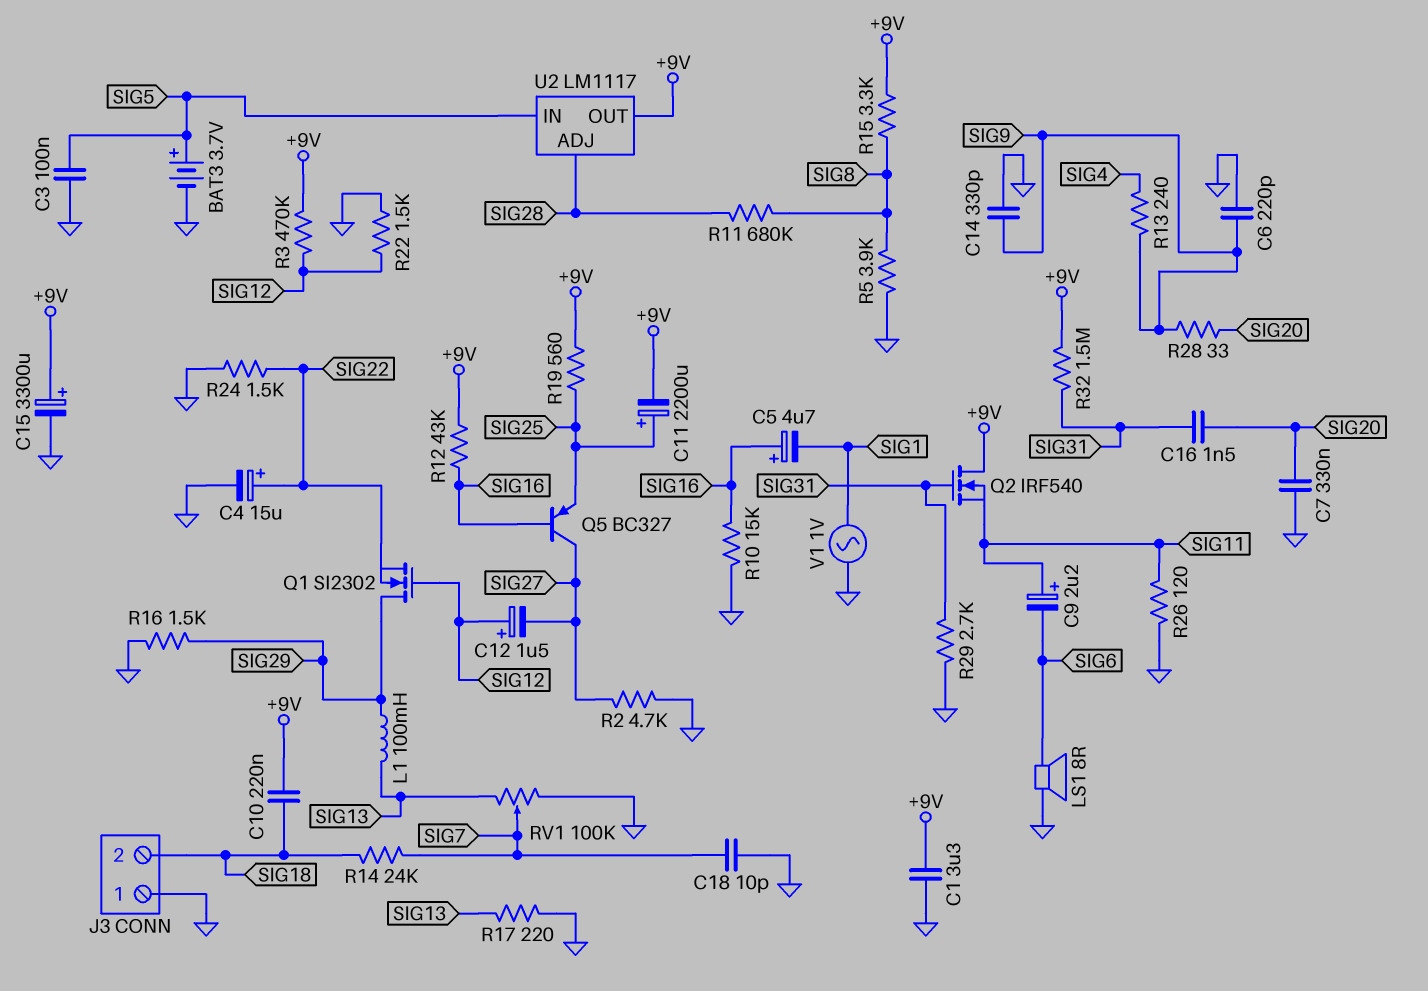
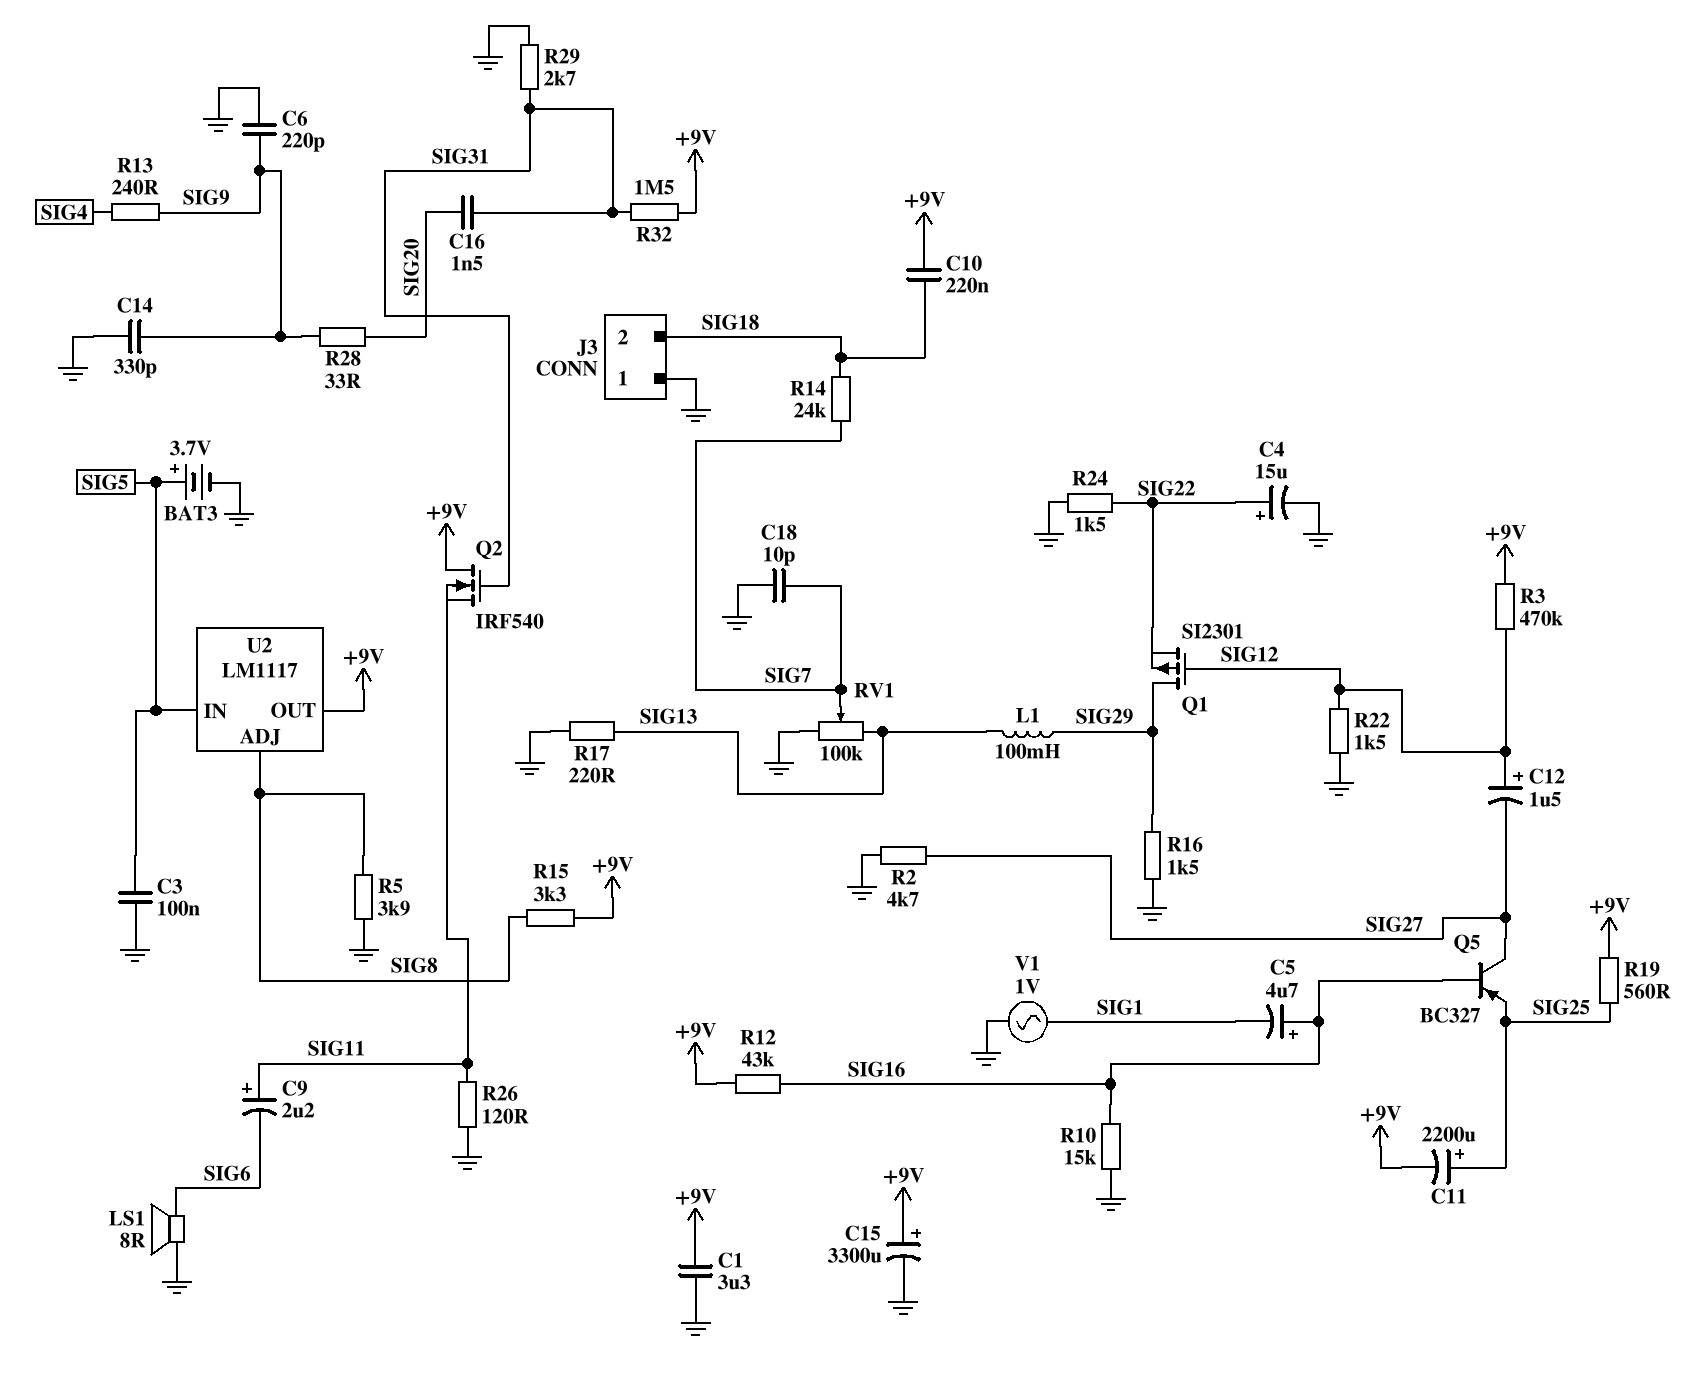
C7: 330nF (GND, SIG20) -> none
Q1: NMOS SI2302 (G SIG12, D SIG29, S SIG22) -> PMOS SI2301 (G SIG12, D SIG29, S SIG22)
R11: 680k (SIG8, SIG28) -> none
U2 pin ADJ: SIG28 -> SIG8

